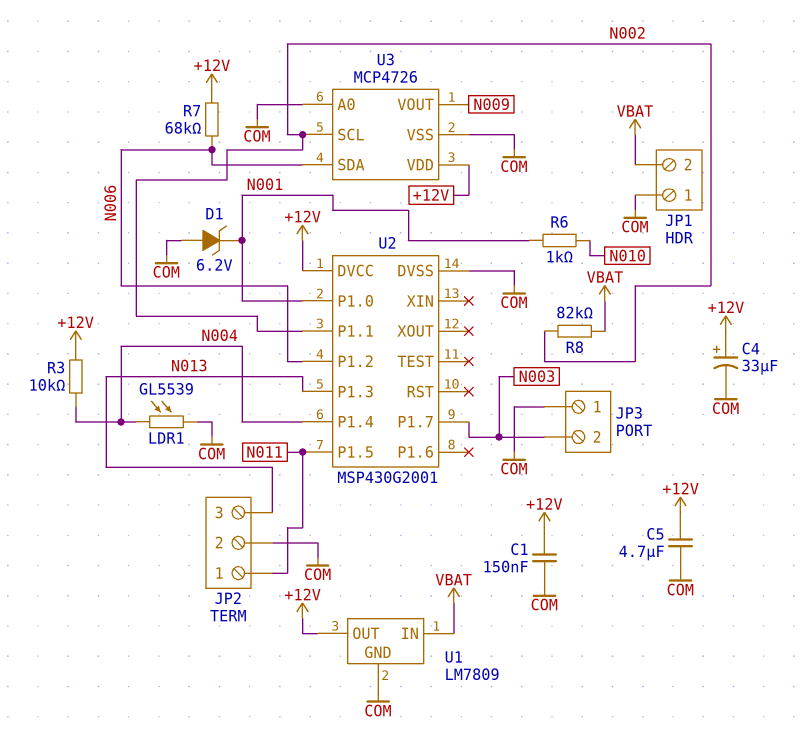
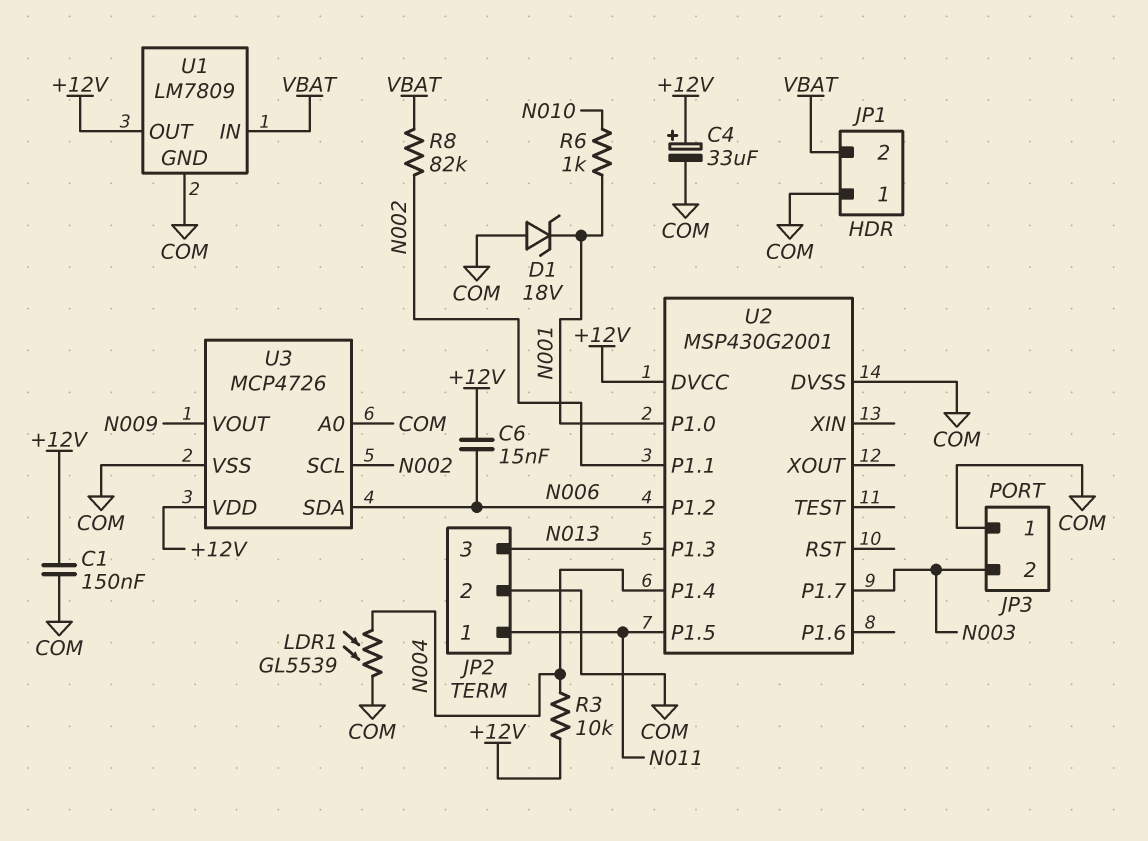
C5: 4.7uF (+12V, COM) -> none
C6: none -> 15nF (+12V, N006)
D1: zener 6.2V (A COM, K N001) -> zener 18V (A COM, K N001)
R7: 68k (+12V, N006) -> none

